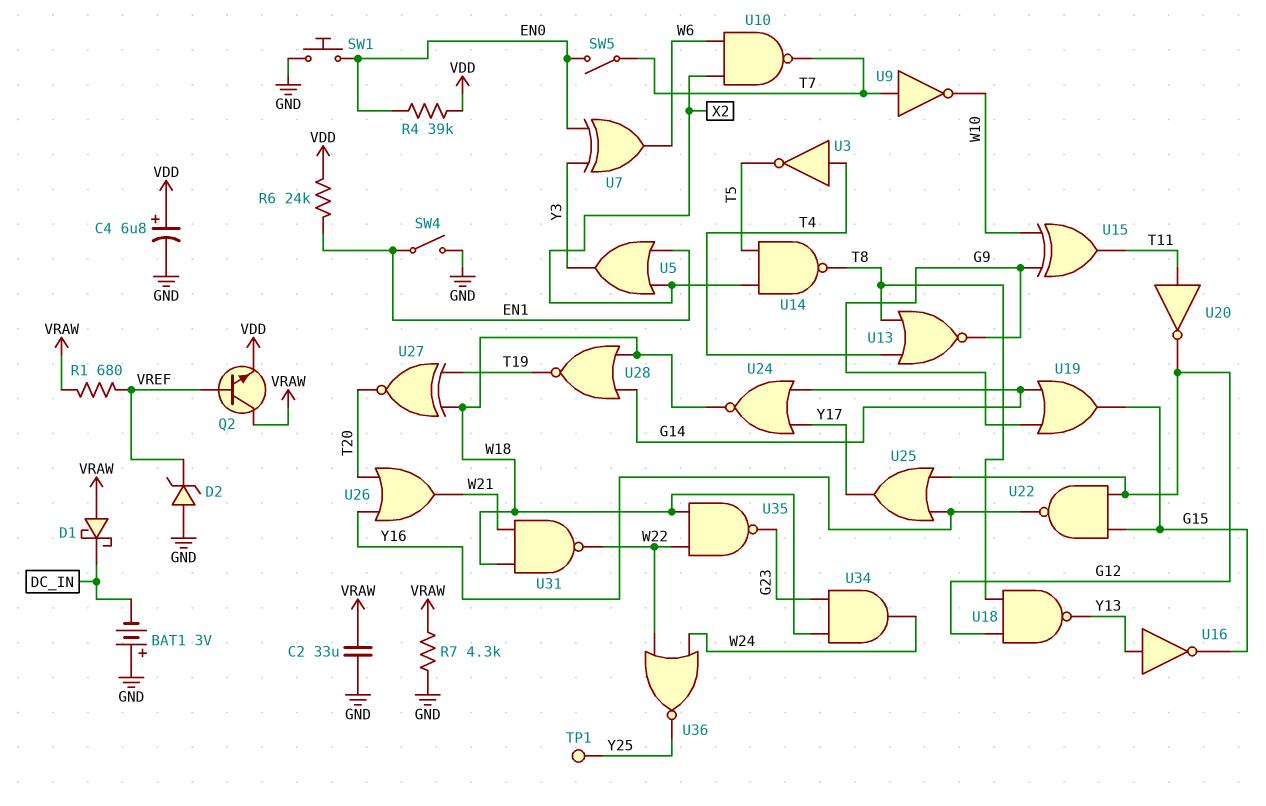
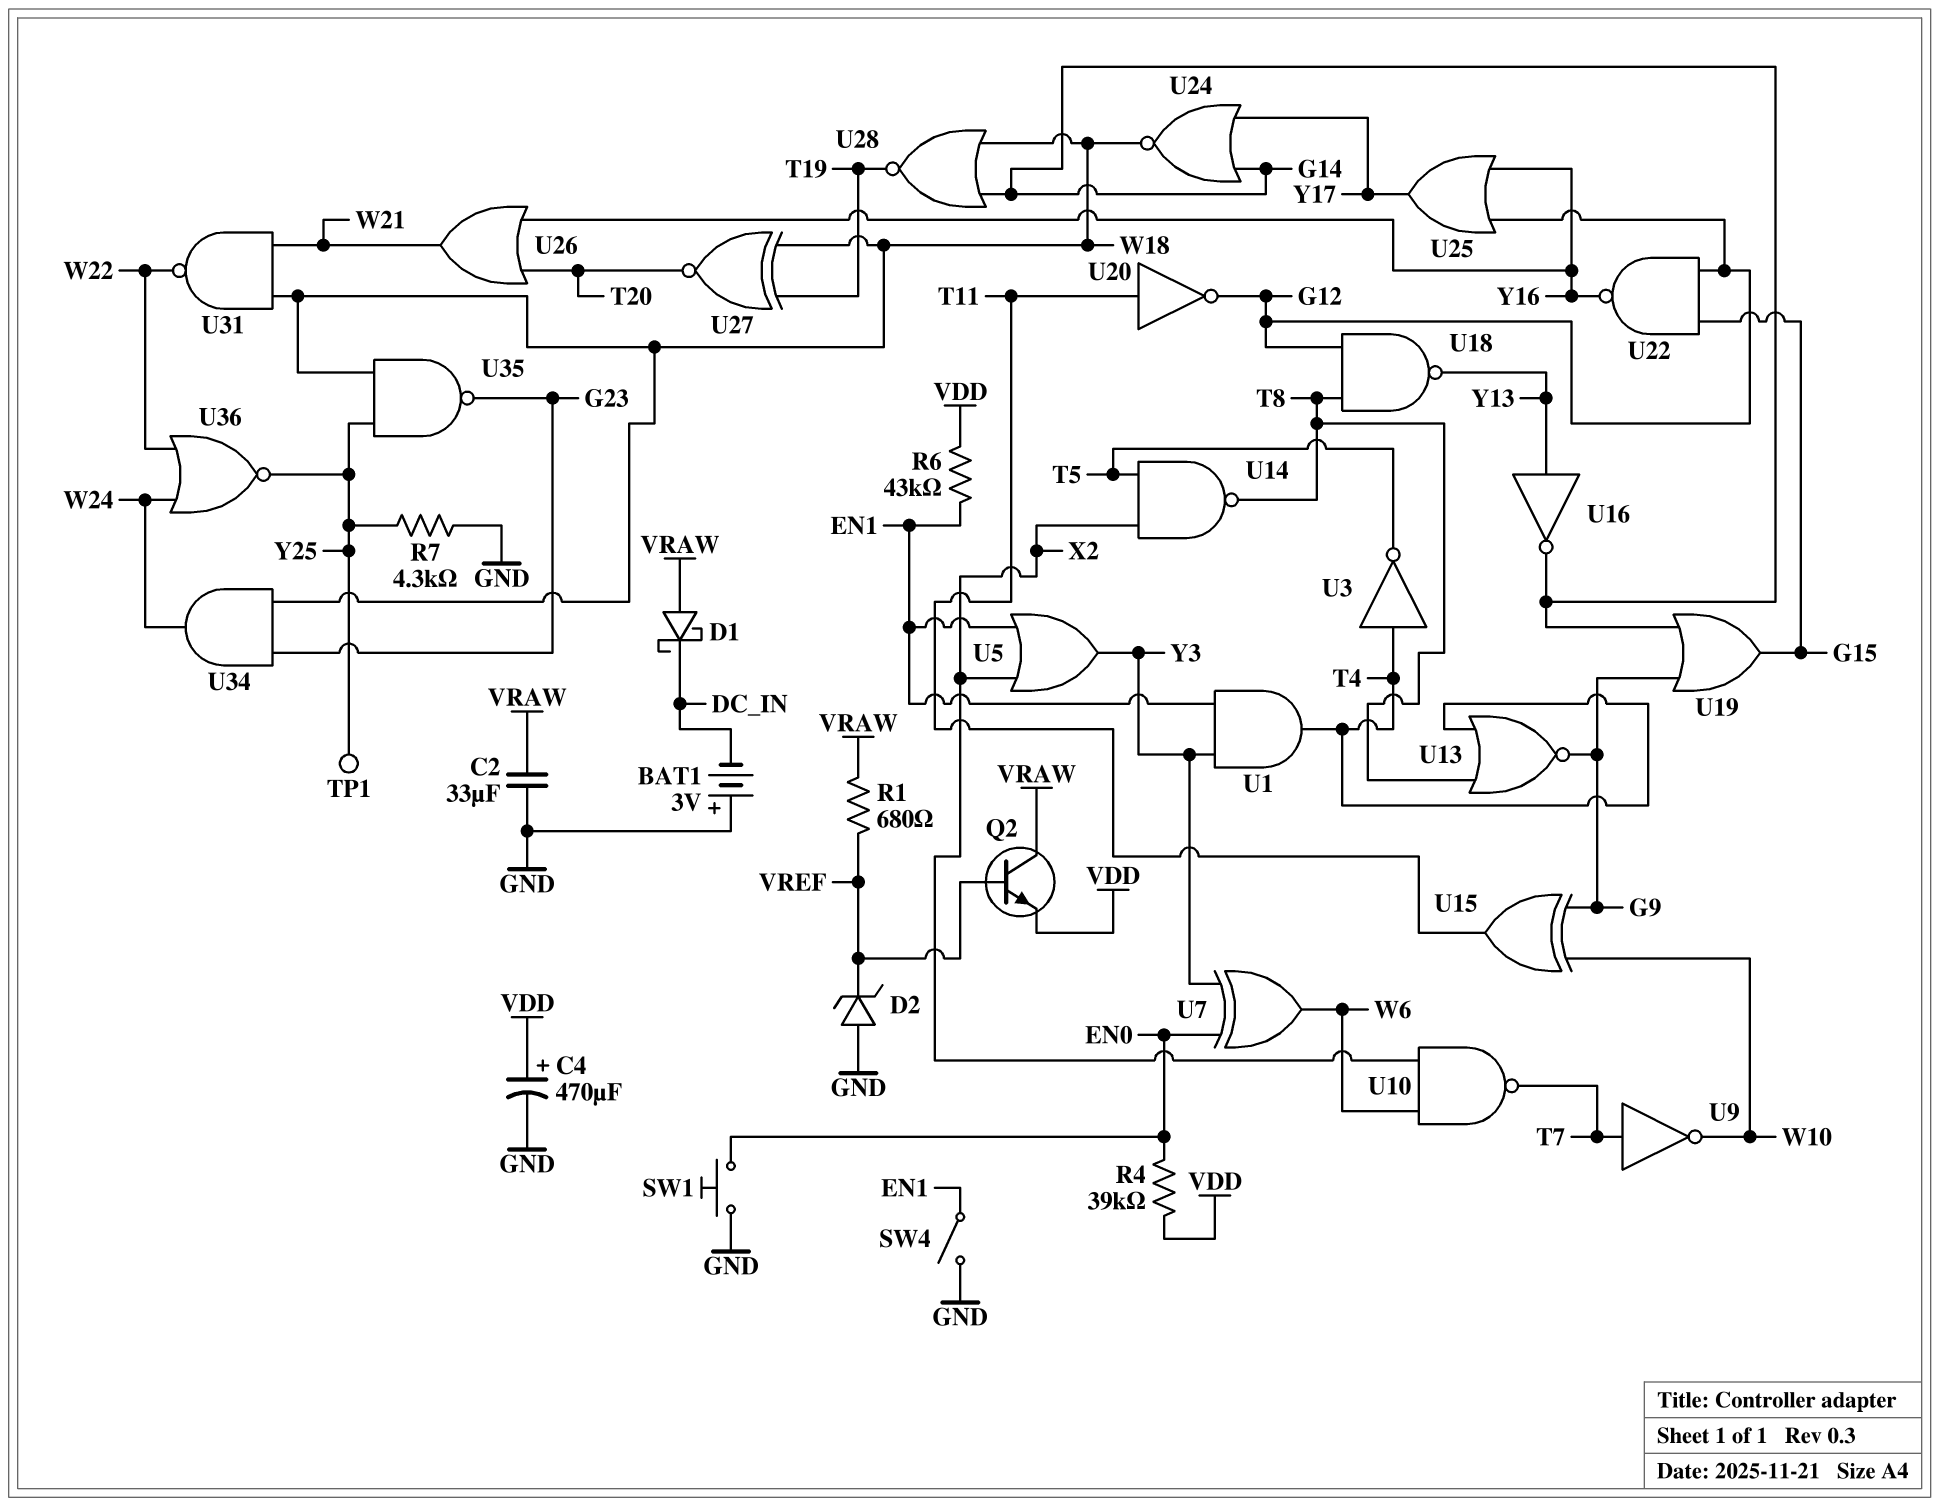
C4: 6.8uF (plus VDD, minus GND) -> 470uF (plus VDD, minus GND)
R6: 24k (EN1, VDD) -> 43k (EN1, VDD)
R7: 4.3k (GND, VRAW) -> 4.3k (GND, Y25)
SW5: switch (EN0, T7) -> none
U1: none -> AND (in EN1, in Y3, out T4)
U16: NOT (in Y13, out G15) -> NOT (in Y13, out G14)
U35: NAND (in W18, in W22, out G23) -> NAND (in W18, in Y25, out G23)

